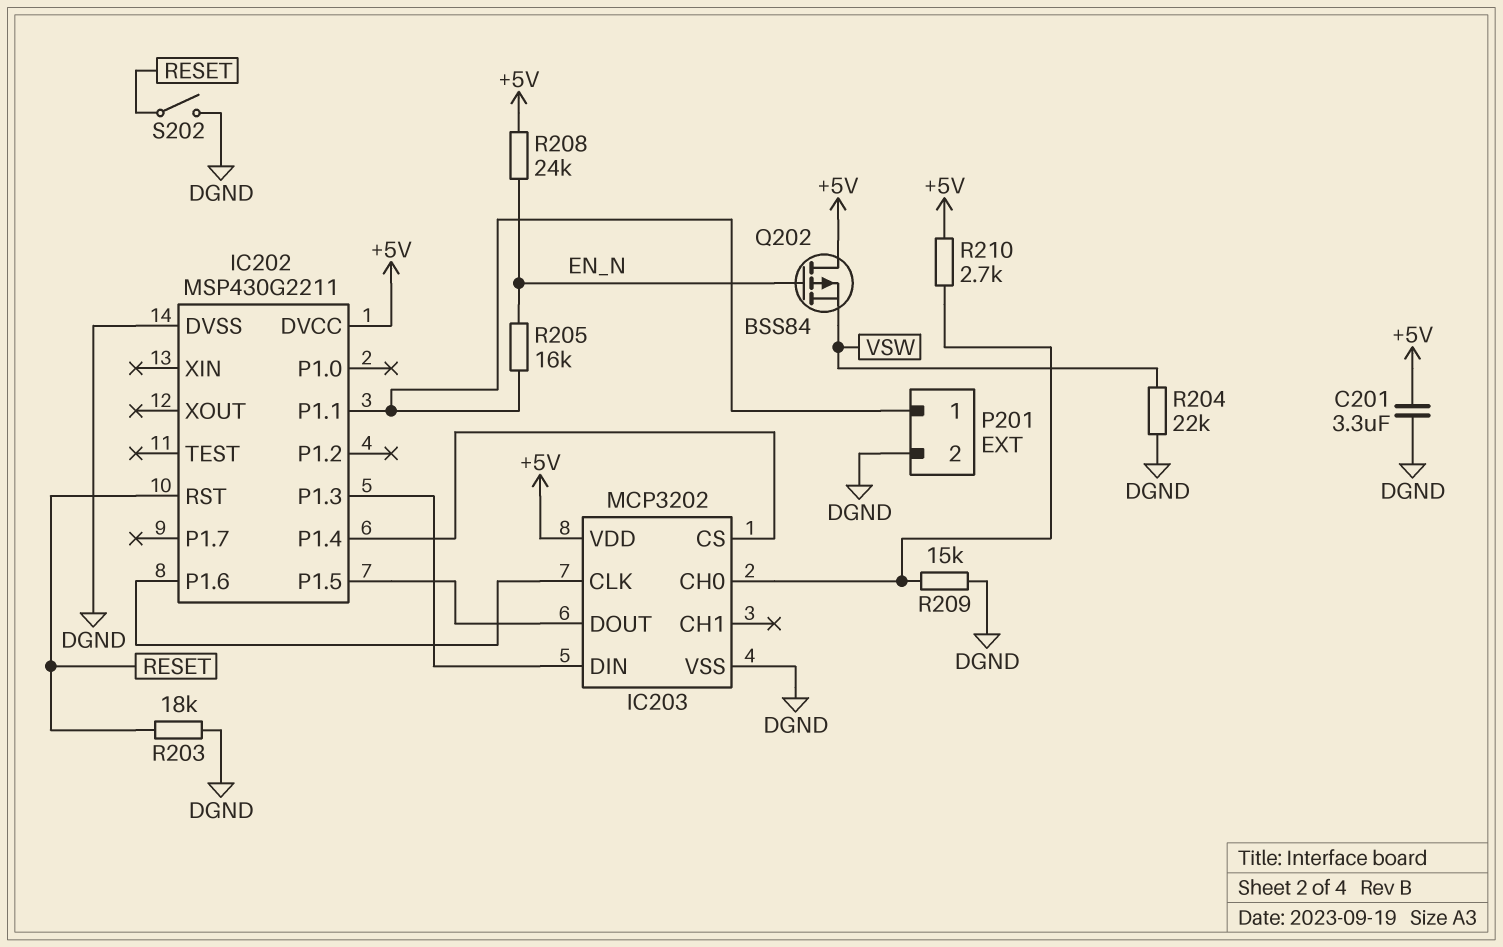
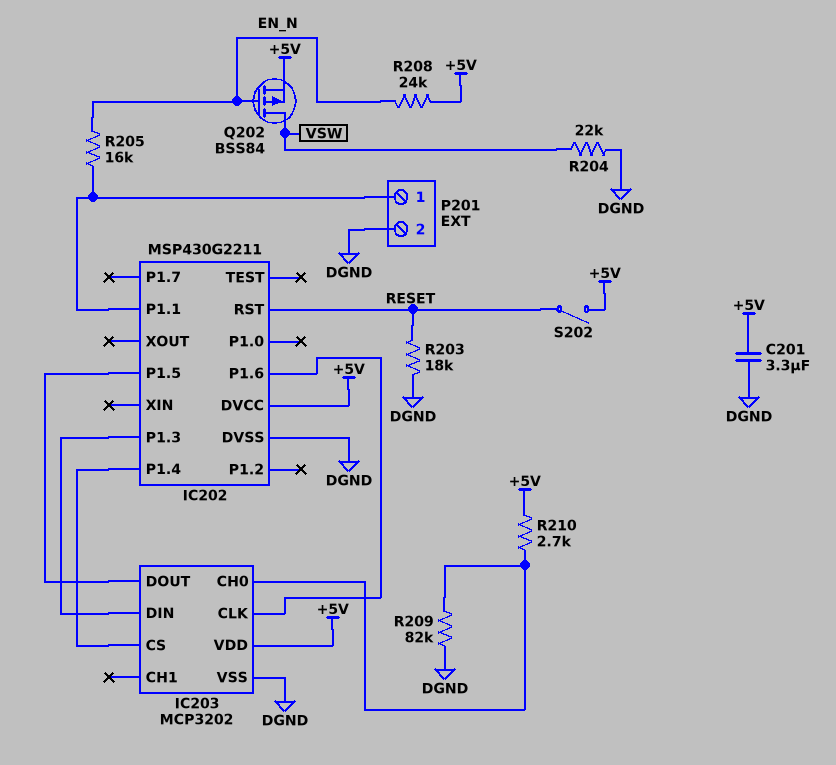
Q202: PMOS BSS84 (G EN_N, D +5V, S VSW) -> PMOS BSS84 (G EN_N, D VSW, S +5V)
R209: 15k (DGND, IC203/CH0) -> 82k (DGND, IC203/CH0)
S202: switch (DGND, RESET) -> switch (+5V, RESET)

